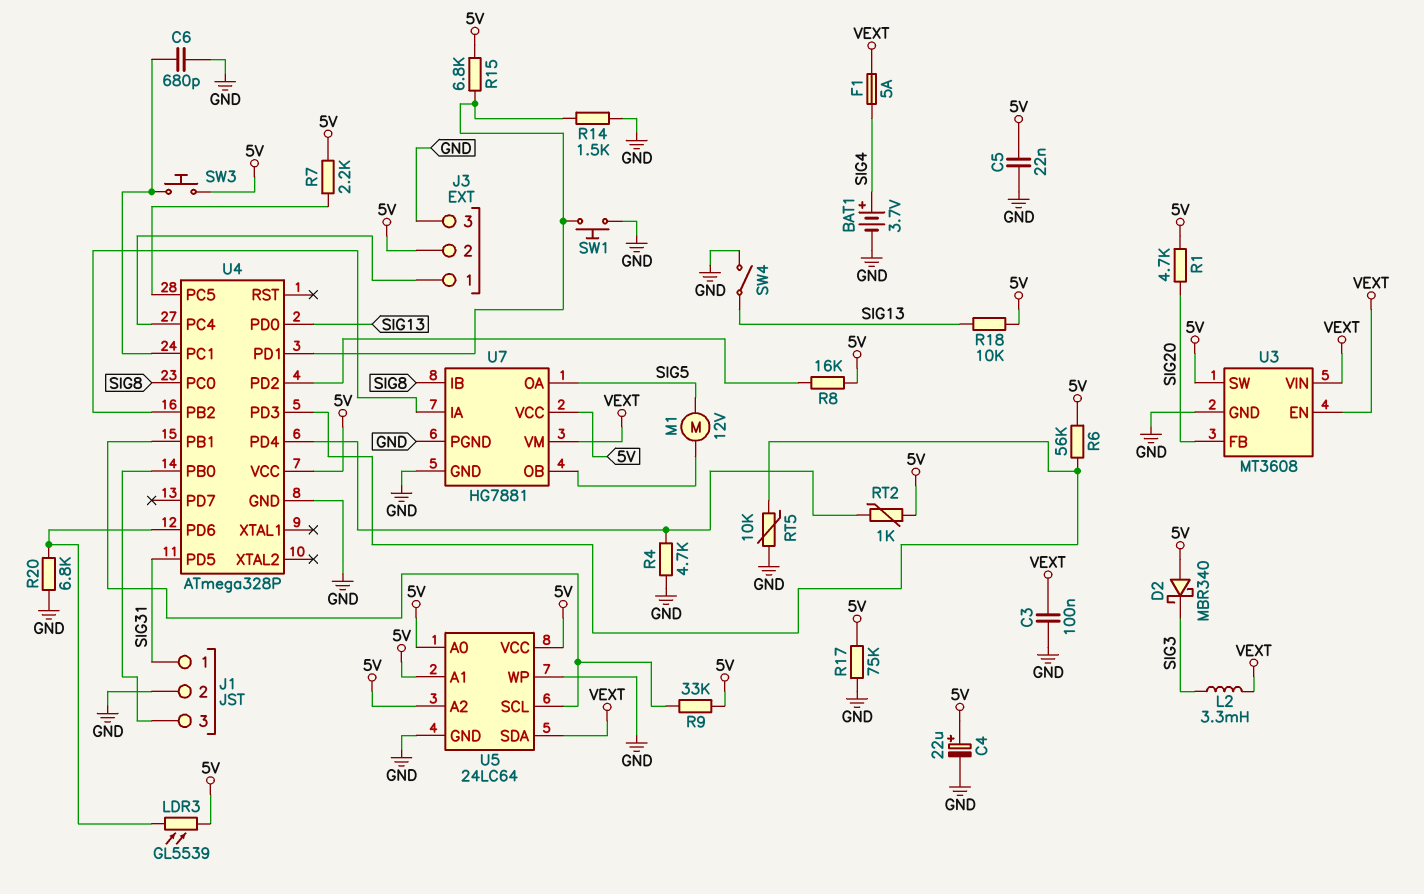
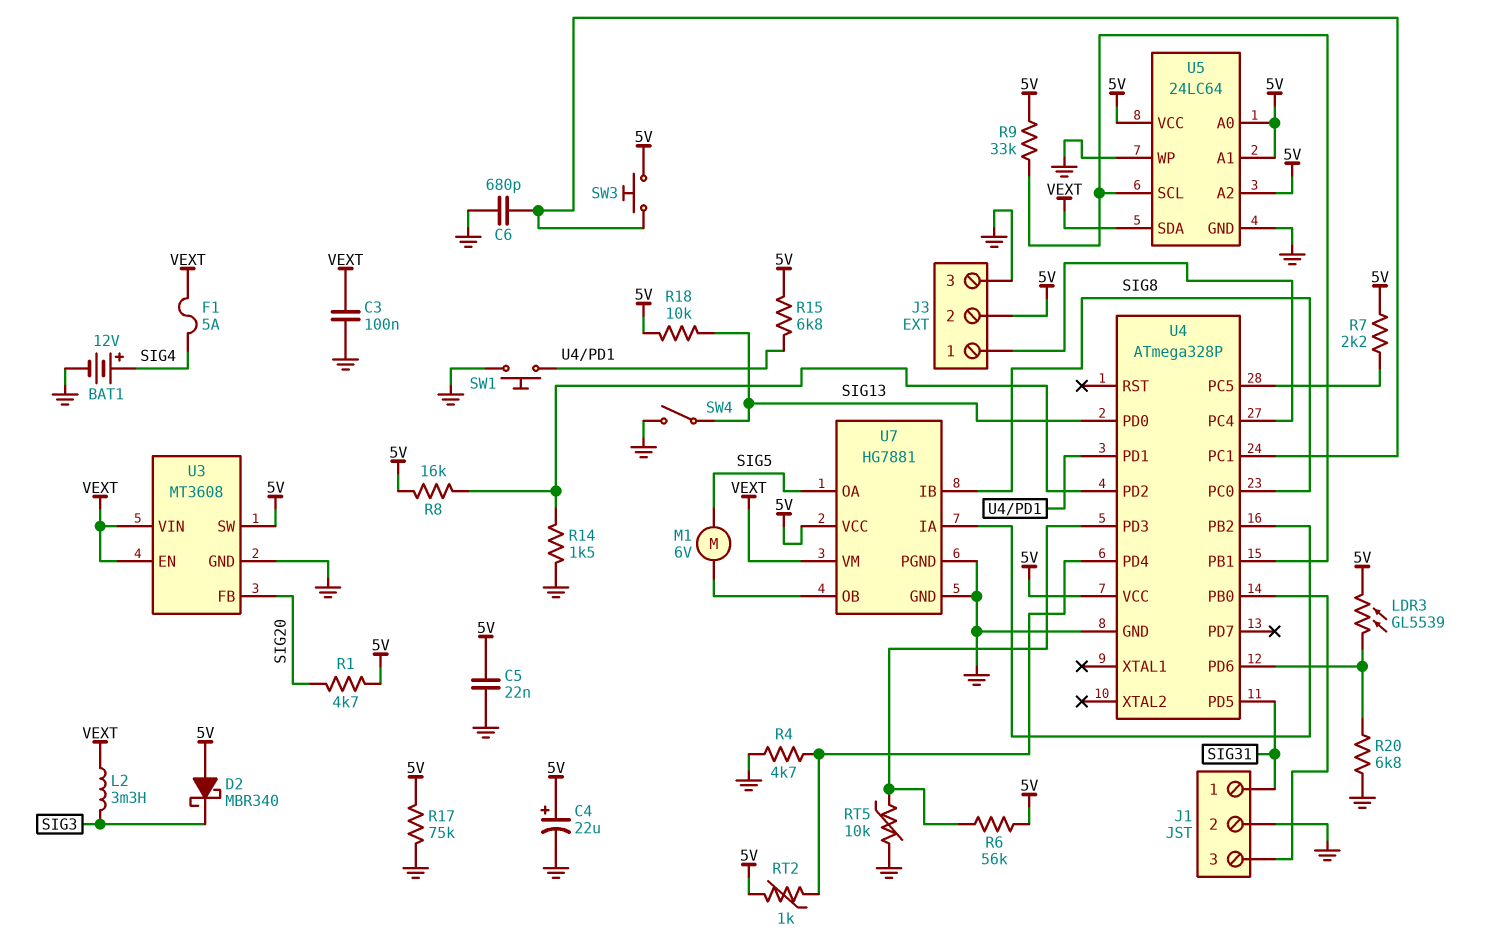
BAT1: 3.7V (plus SIG4, minus GND) -> 12V (plus SIG4, minus GND)
M1: motor 12V (SIG5, U7/OB) -> motor 6V (SIG5, U7/OB)
R14: 1.5k (GND, U4/PD1) -> 1.5k (GND, U4/PD2)

